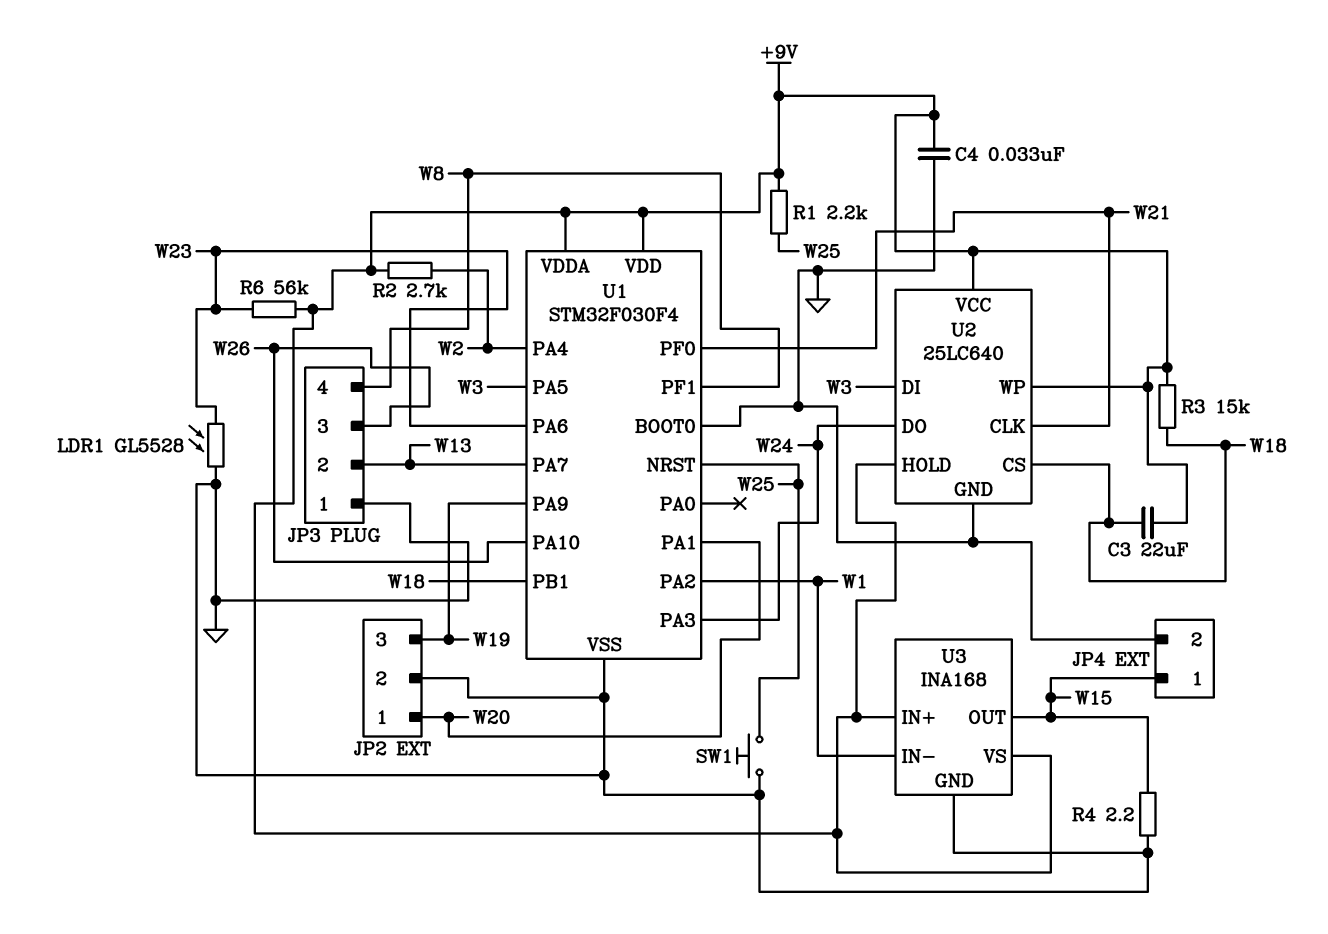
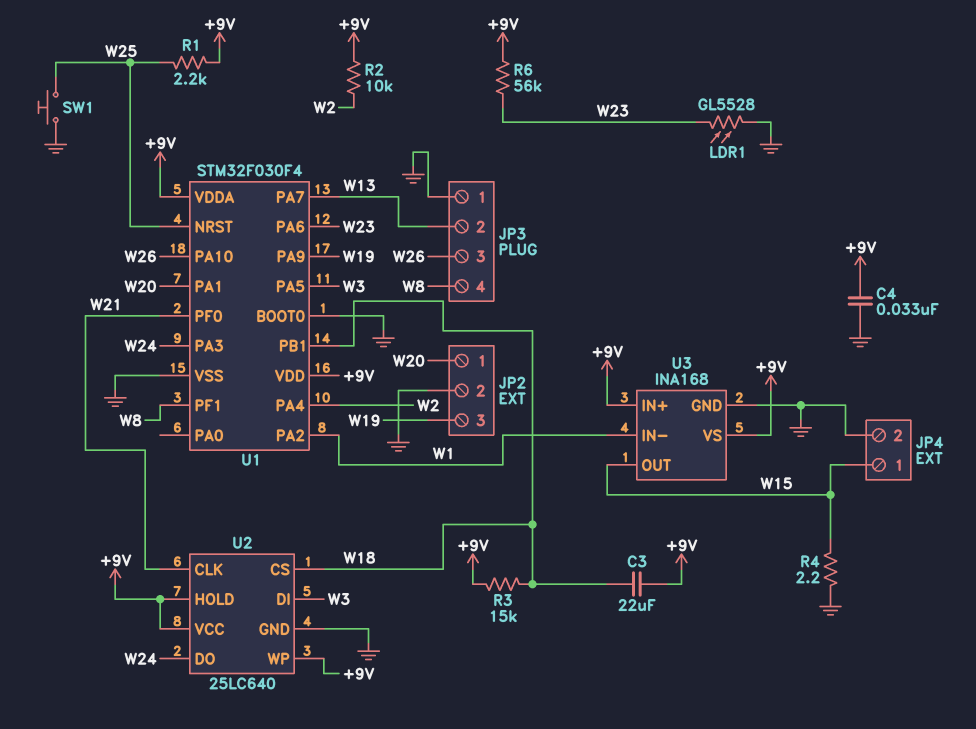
R2: 2.7k (+9V, W2) -> 10k (+9V, W2)

